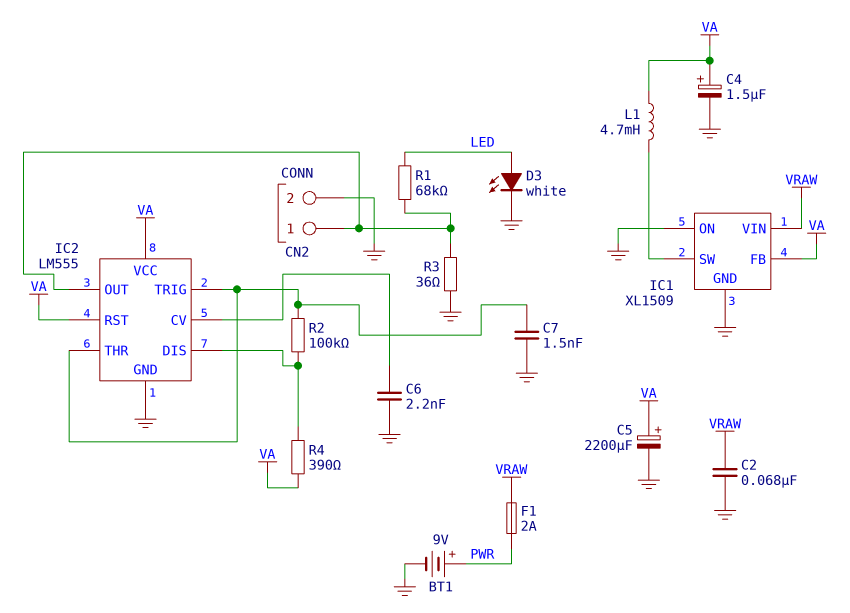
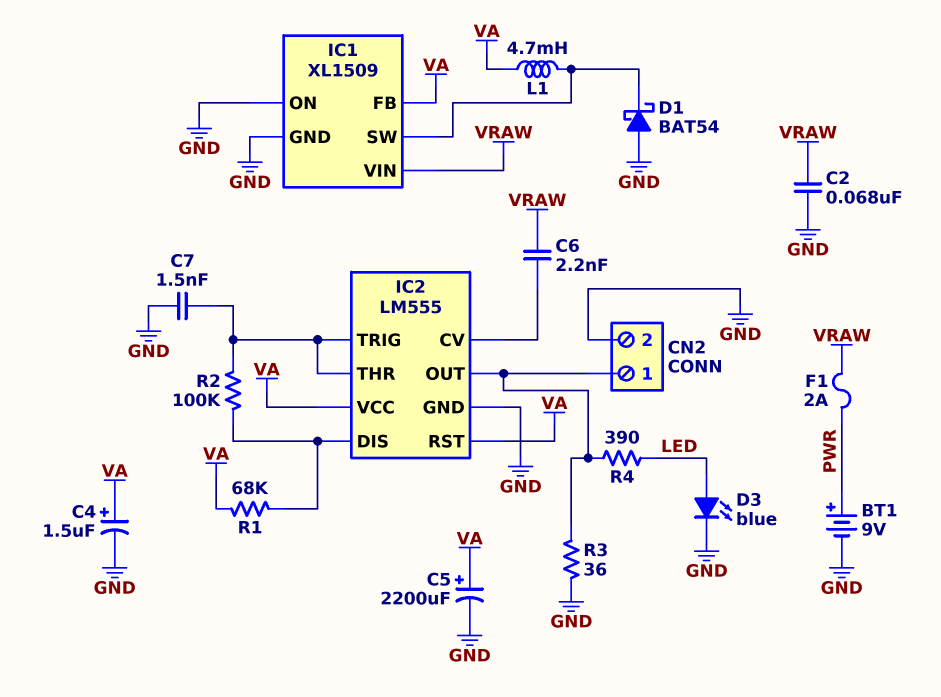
C6: 2.2nF (GND, IC2/CV) -> 2.2nF (IC2/CV, VRAW)
D1: none -> schottky BAT54 (A GND, K IC1/SW)
D3: LED white (A LED, K GND) -> LED blue (A LED, K GND)
R1: 68k (CN2/1, LED) -> 68k (IC2/DIS, VA)
R4: 390 (IC2/DIS, VA) -> 390 (CN2/1, LED)

